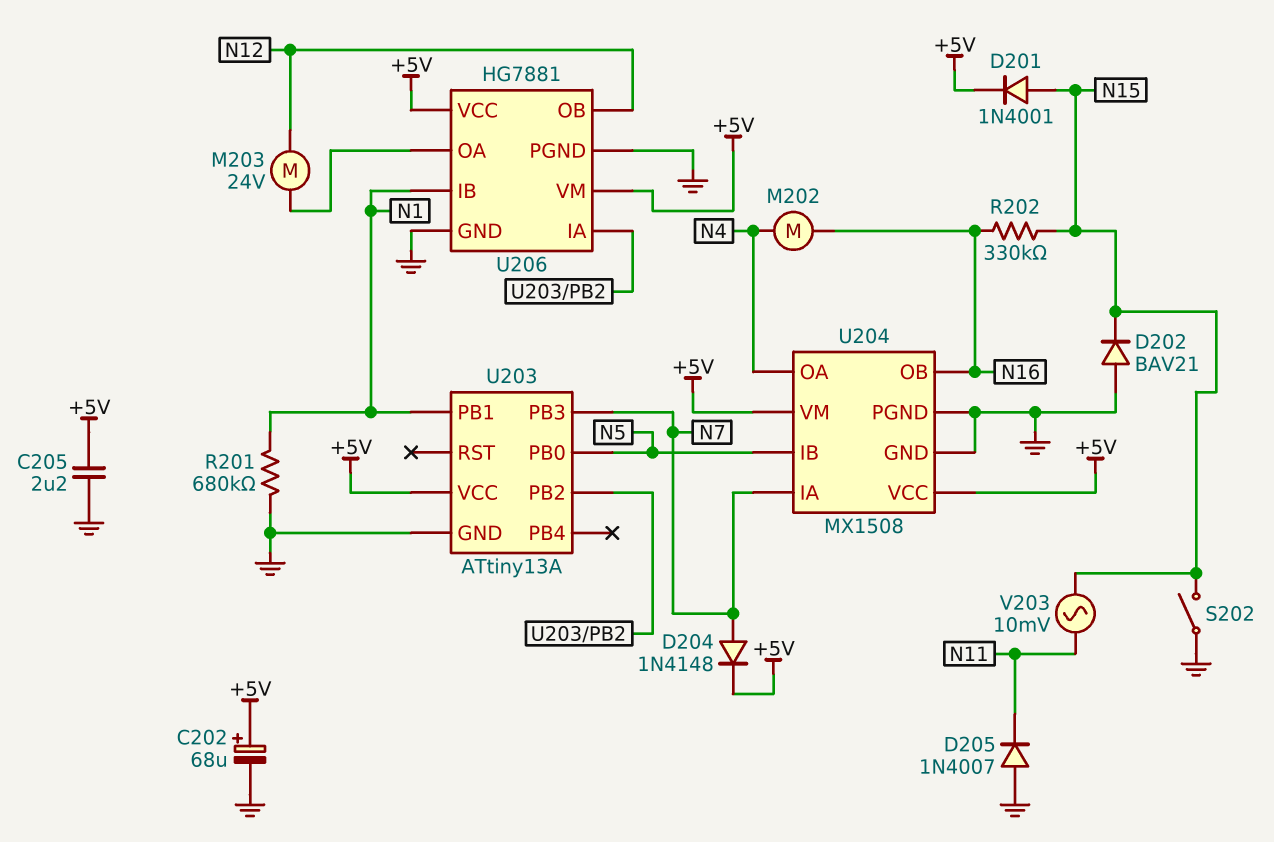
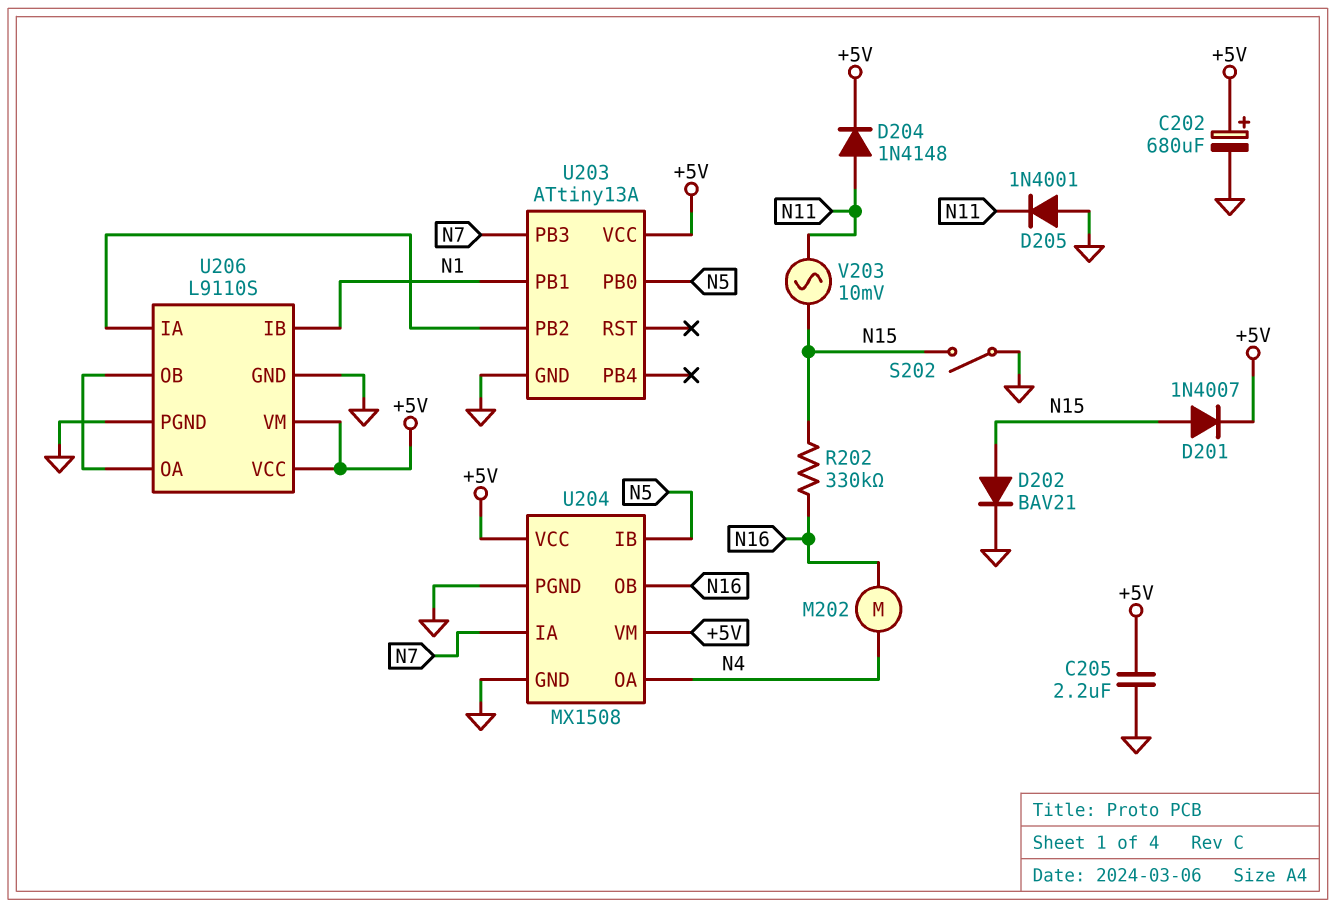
C202: 68uF (plus +5V, minus GND) -> 680uF (plus +5V, minus GND)
D201: diode 1N4001 (A N15, K +5V) -> diode 1N4007 (A N15, K +5V)
D202: diode BAV21 (A GND, K N15) -> diode BAV21 (A N15, K GND)
D204: diode 1N4148 (A N7, K +5V) -> diode 1N4148 (A N11, K +5V)
D205: diode 1N4007 (A GND, K N11) -> diode 1N4001 (A GND, K N11)
M203: motor 24V (N12, U206/OA) -> none
R201: 680k (GND, N1) -> none
U206: HG7881 -> L9110S
U206 pin OB: N12 -> U206/OA

